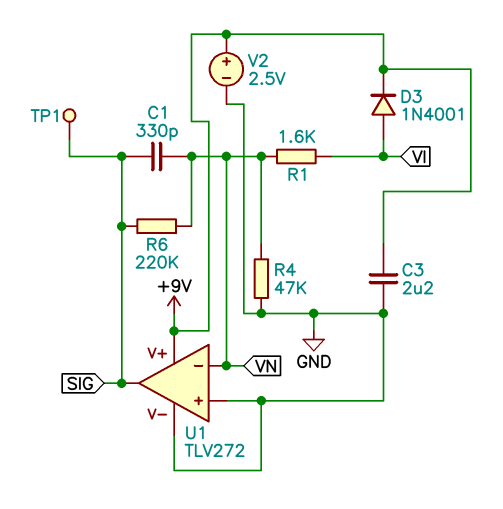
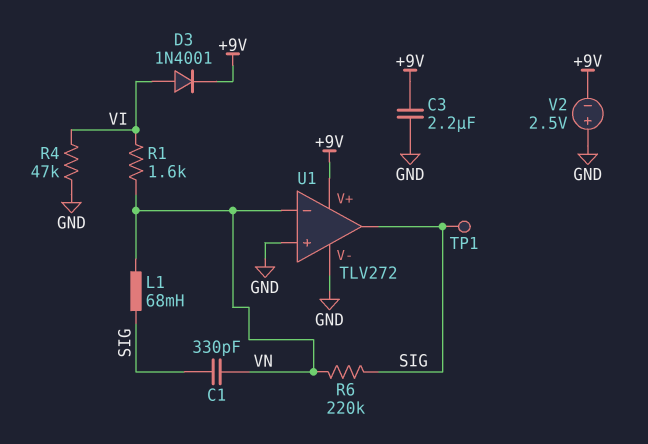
L1: none -> 68mH (SIG, VN)
R4: 47k (GND, VN) -> 47k (GND, VI)
V2: 2.5V (plus +9V, minus GND) -> 2.5V (plus GND, minus +9V)

